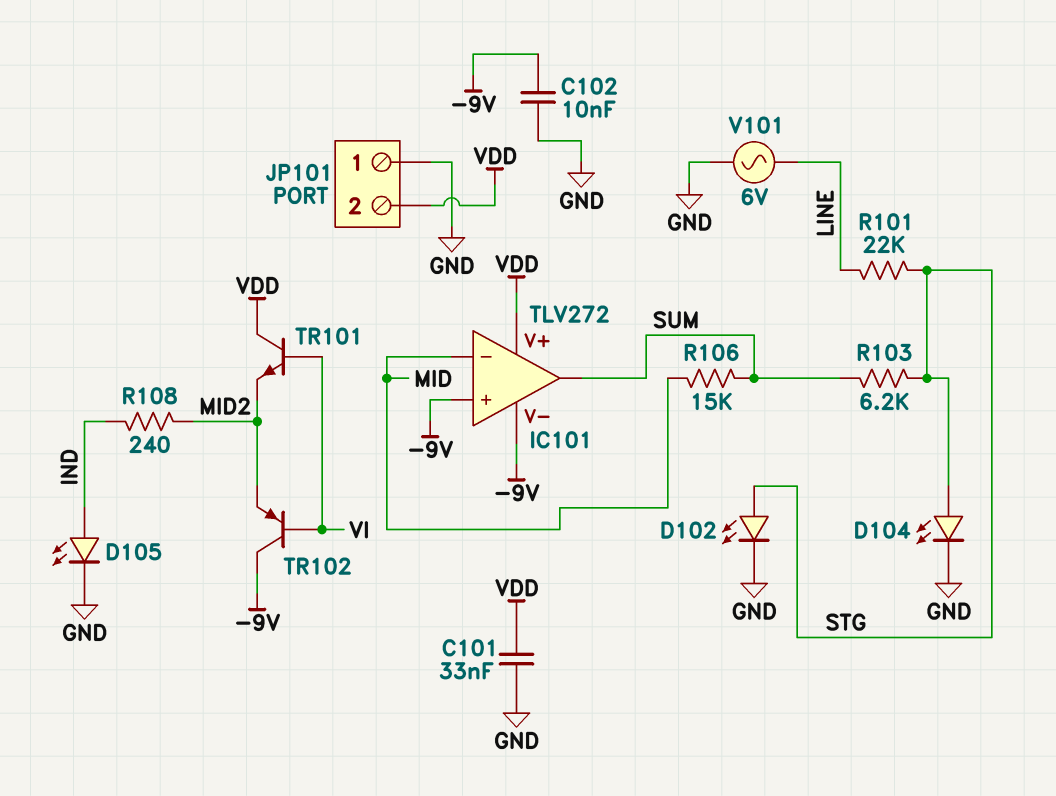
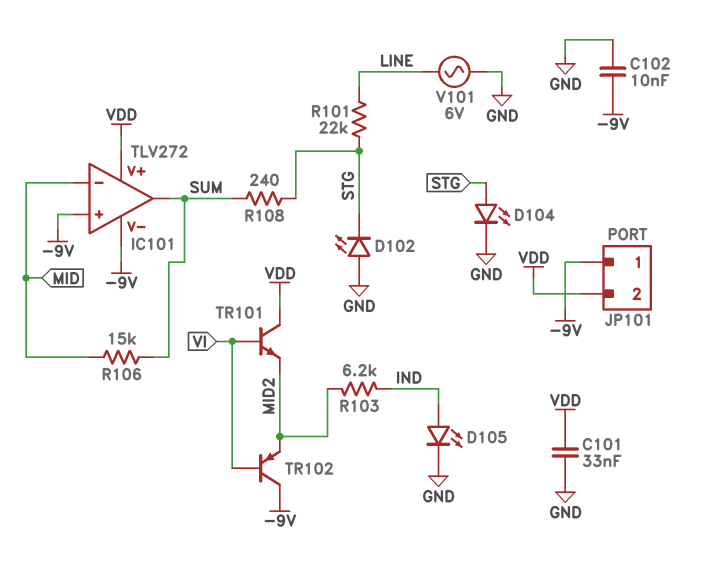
D102: LED (A STG, K GND) -> LED (A GND, K STG)
JP101 pin 1: GND -> -9V
R103: 6.2k (STG, SUM) -> 6.2k (IND, MID2)
R108: 240 (IND, MID2) -> 240 (STG, SUM)

